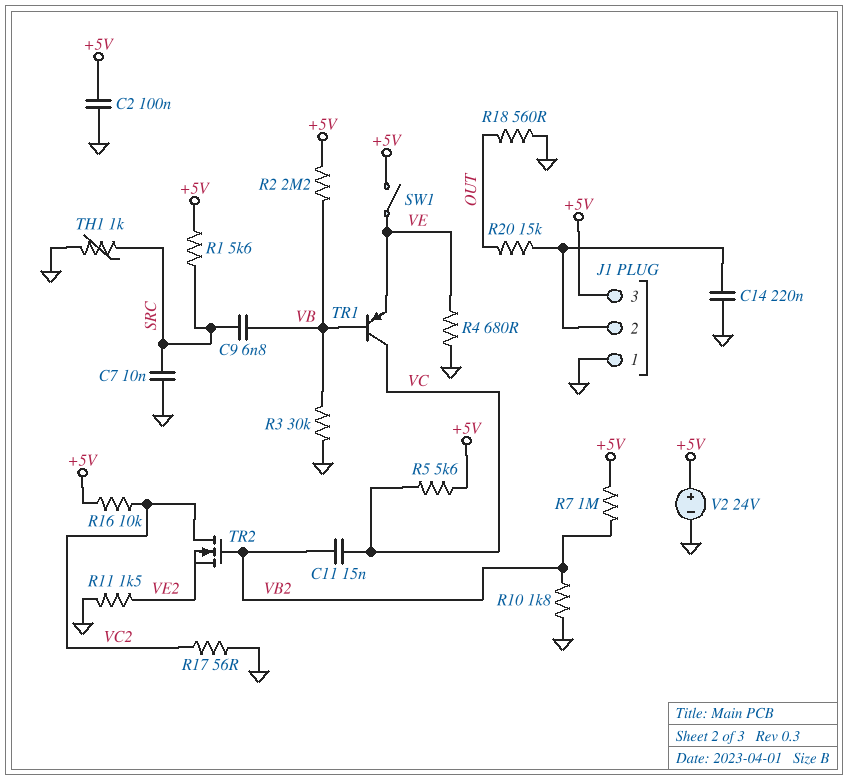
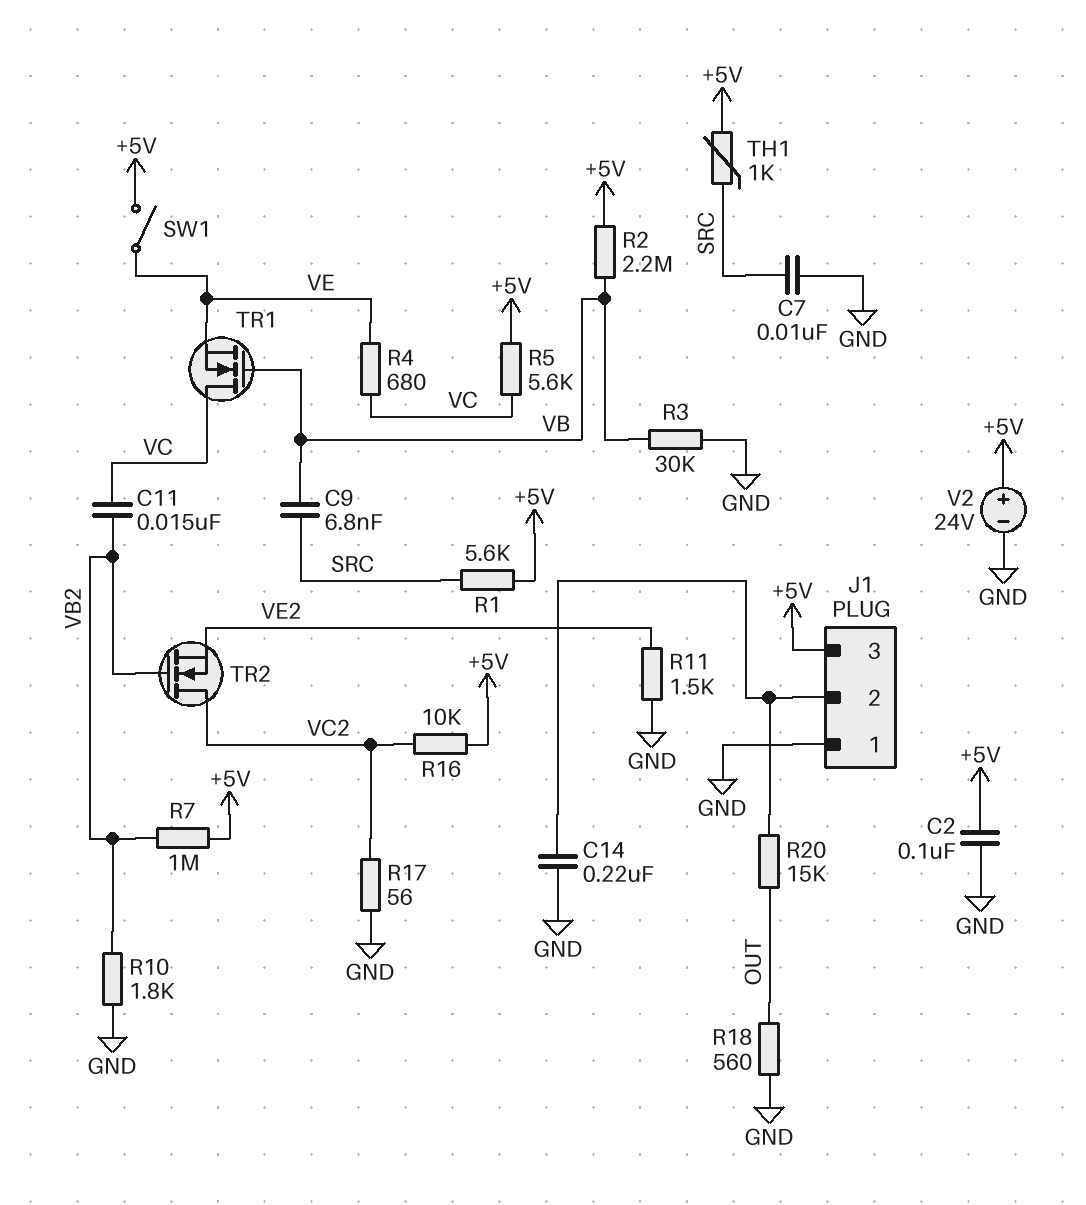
R4: 680 (GND, VE) -> 680 (VC, VE)
TH1: 1k (GND, SRC) -> 1k (+5V, SRC)
TR1: PNP (B VB, C VC, E VE) -> NMOS (G VB, D VC, S VE)

